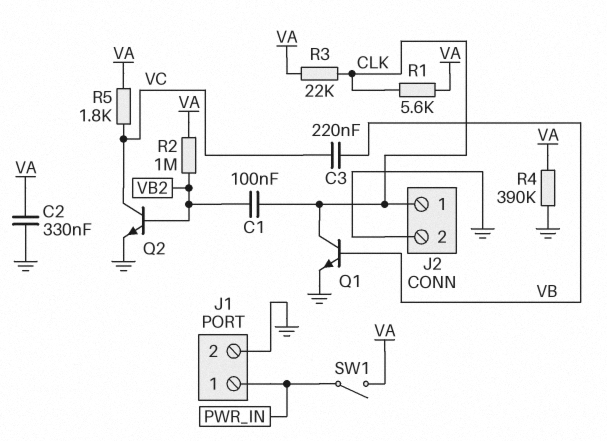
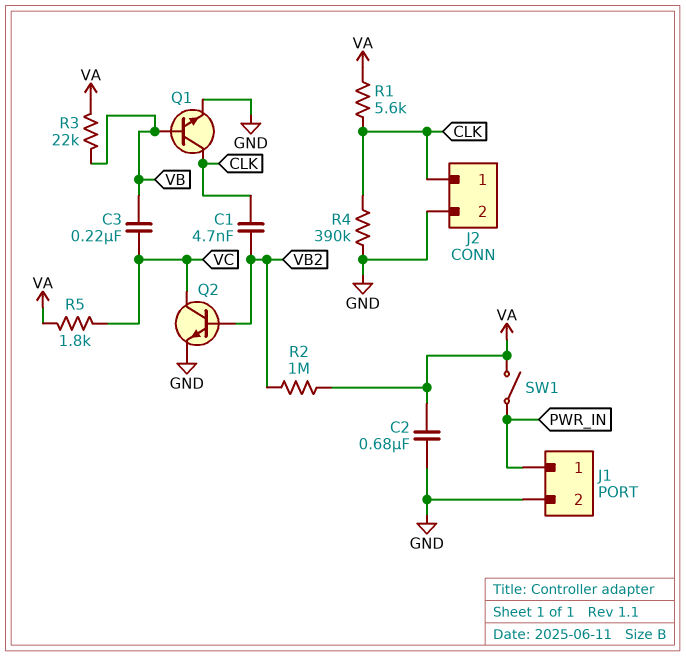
C1: 100nF (CLK, VB2) -> 4.7nF (CLK, VB2)
C2: 330nF (GND, VA) -> 680nF (GND, VA)
R3: 22k (CLK, VA) -> 22k (VA, VB)
R4: 390k (GND, VA) -> 390k (CLK, GND)

